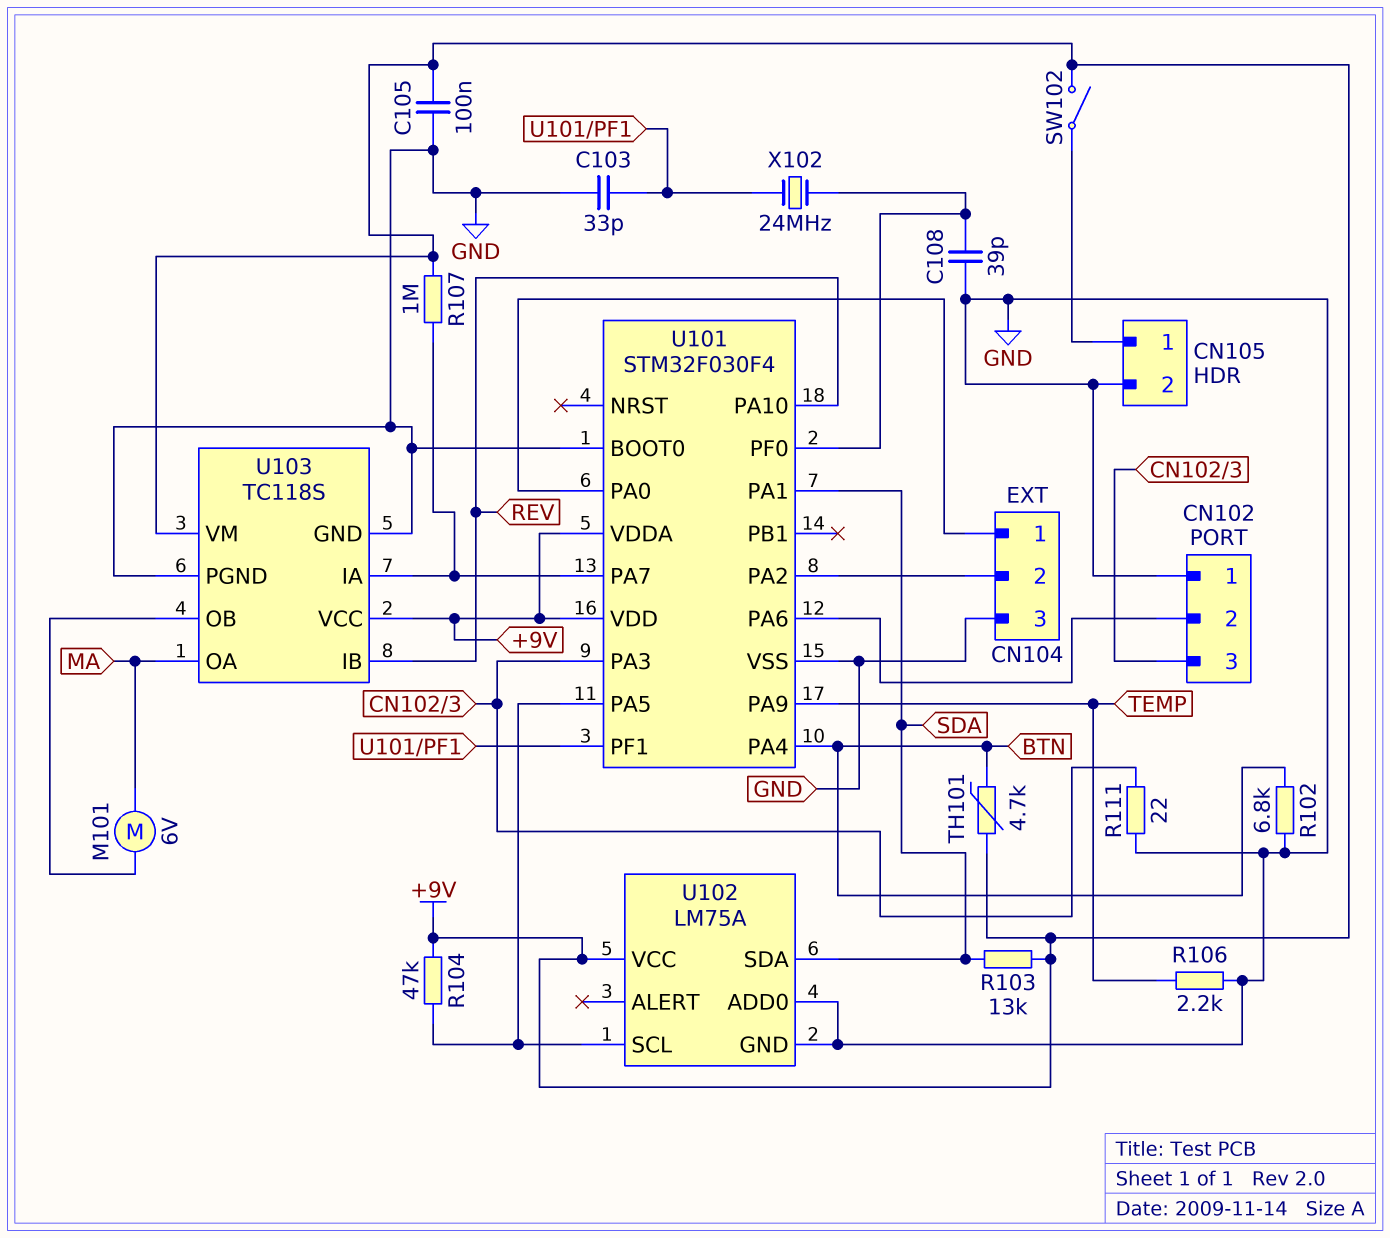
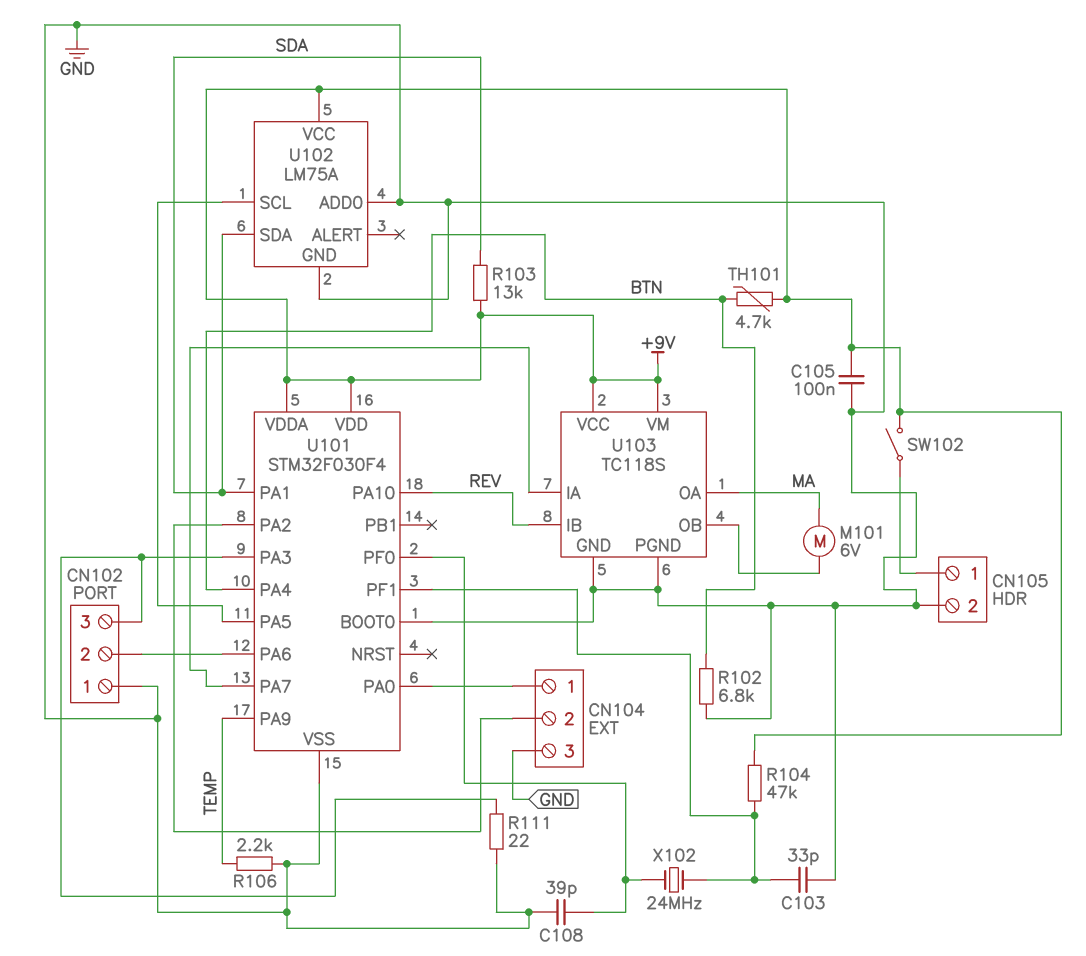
R104: 47k (+9V, U101/PA5) -> 47k (+9V, U101/PF1)
R107: 1M (+9V, U101/PA7) -> none

